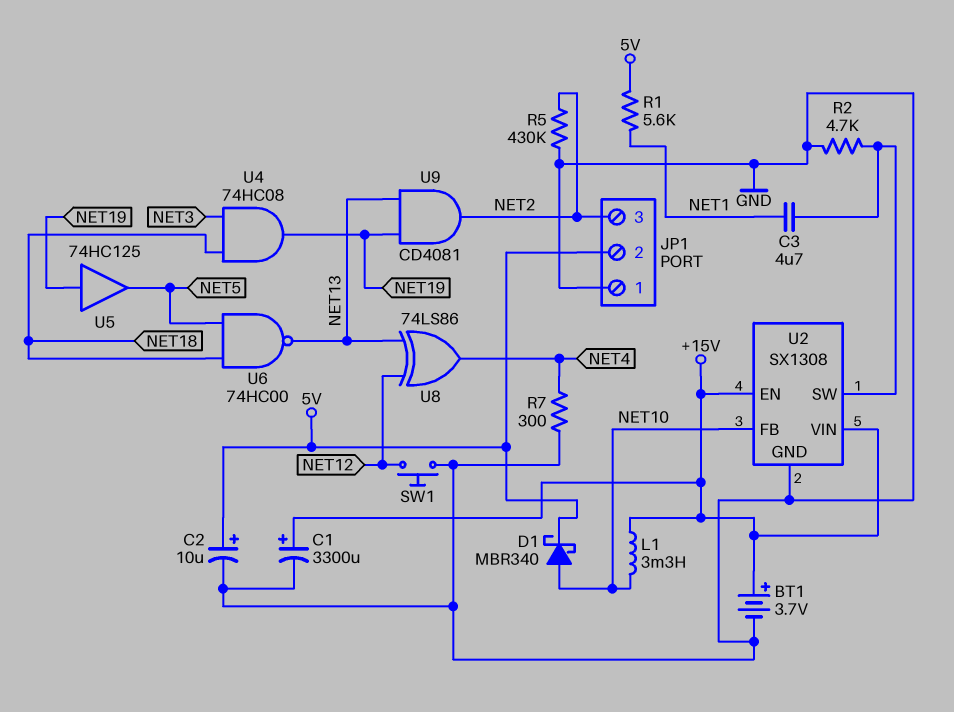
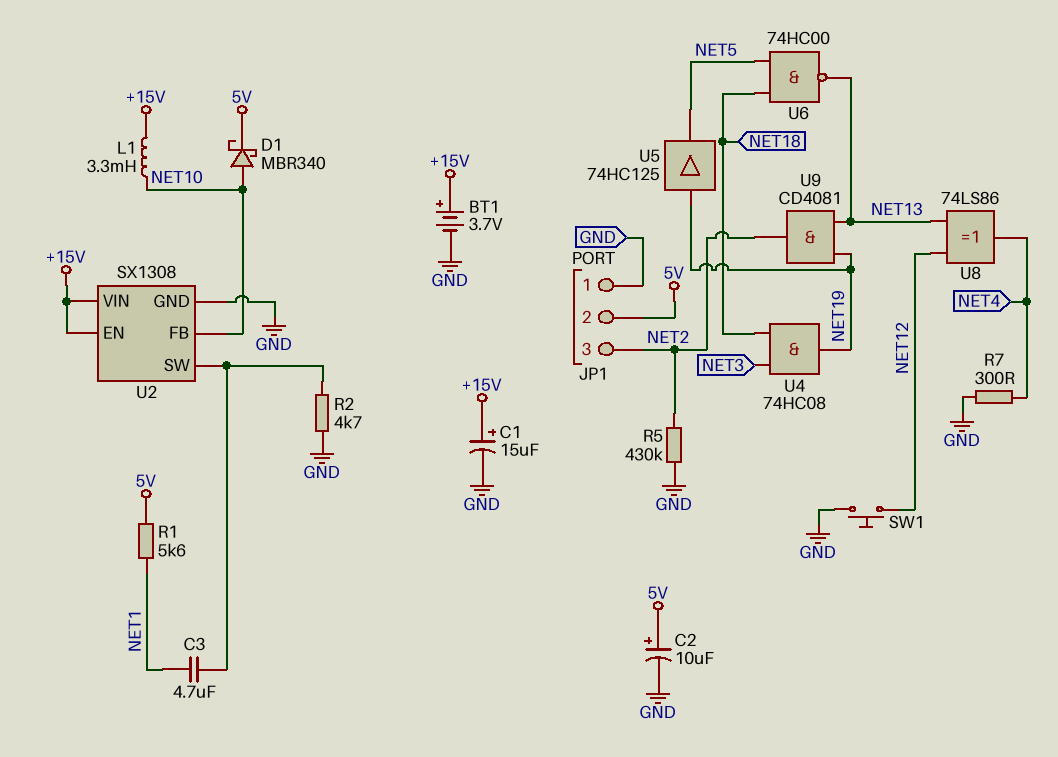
C1: 3300uF (plus +15V, minus GND) -> 15uF (plus +15V, minus GND)

